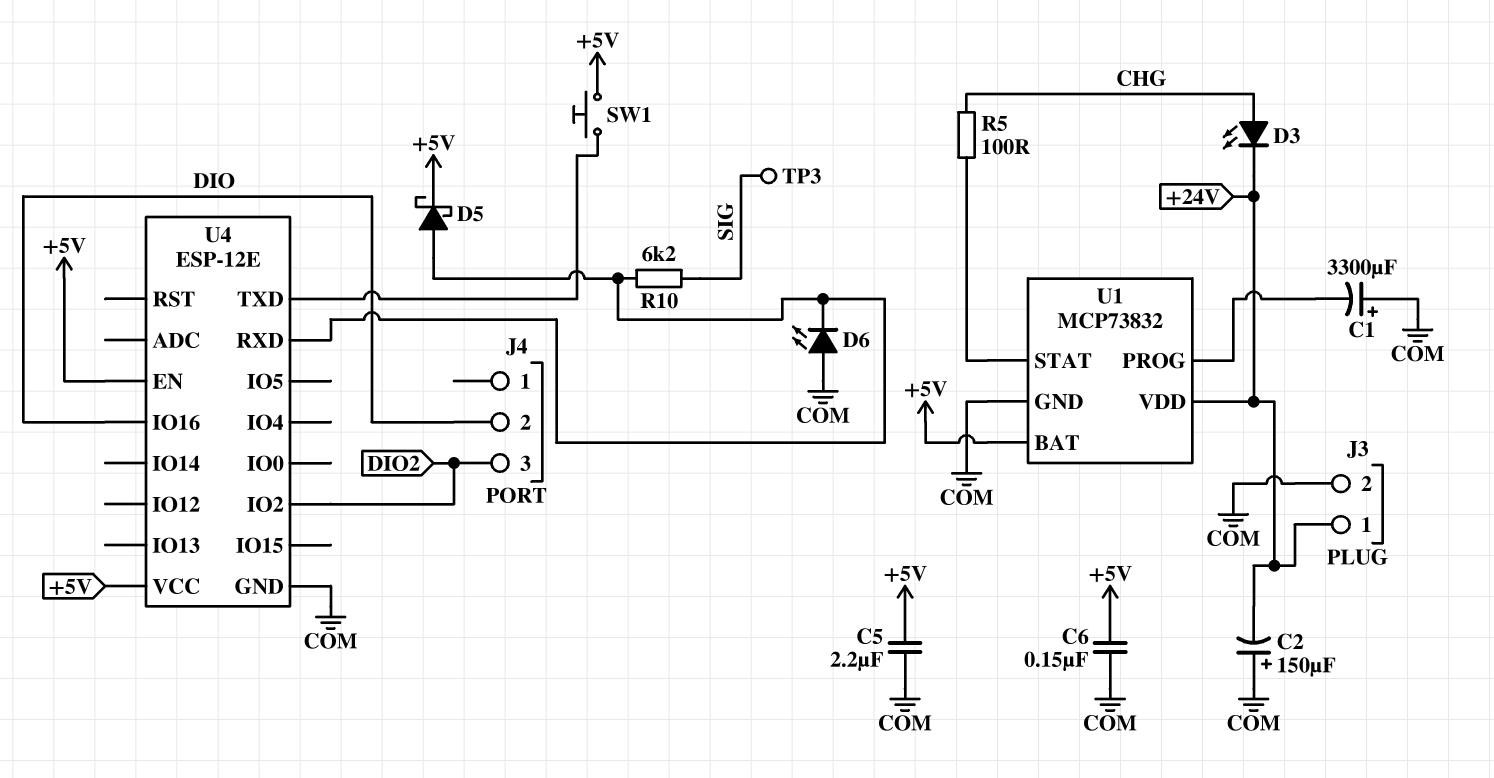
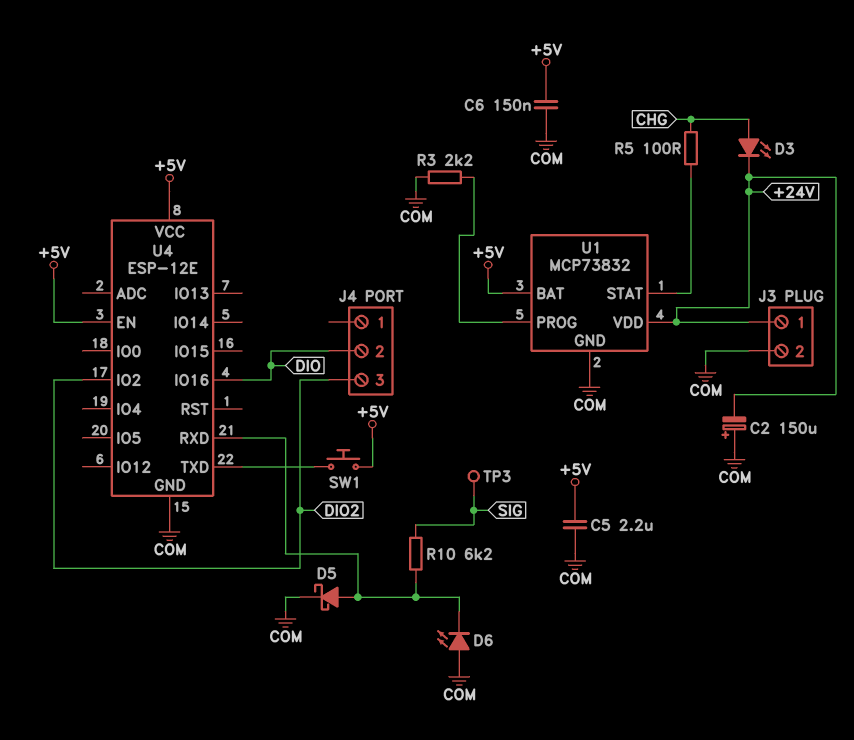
C1: 3300uF (plus COM, minus U1/PROG) -> none
D5: schottky (A U4/RXD, K +5V) -> schottky (A U4/RXD, K COM)
R3: none -> 2.2k (COM, U1/PROG)

